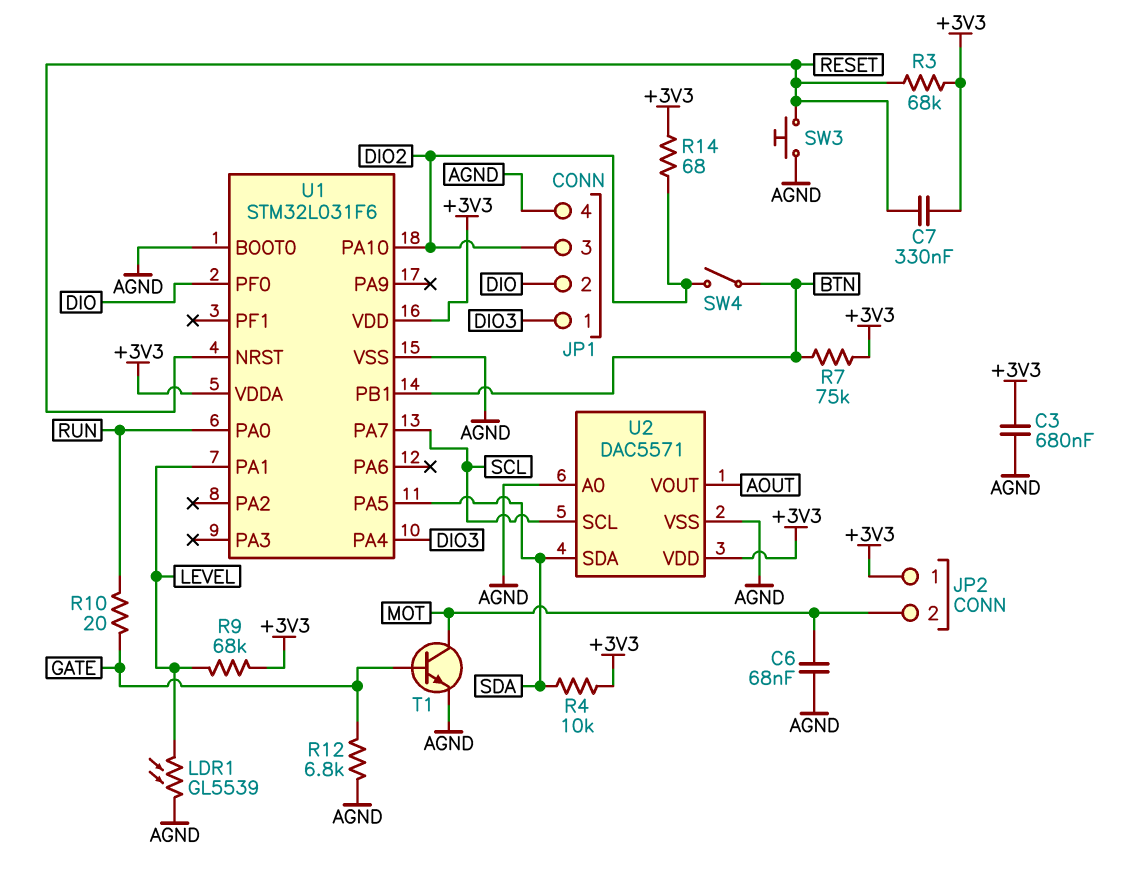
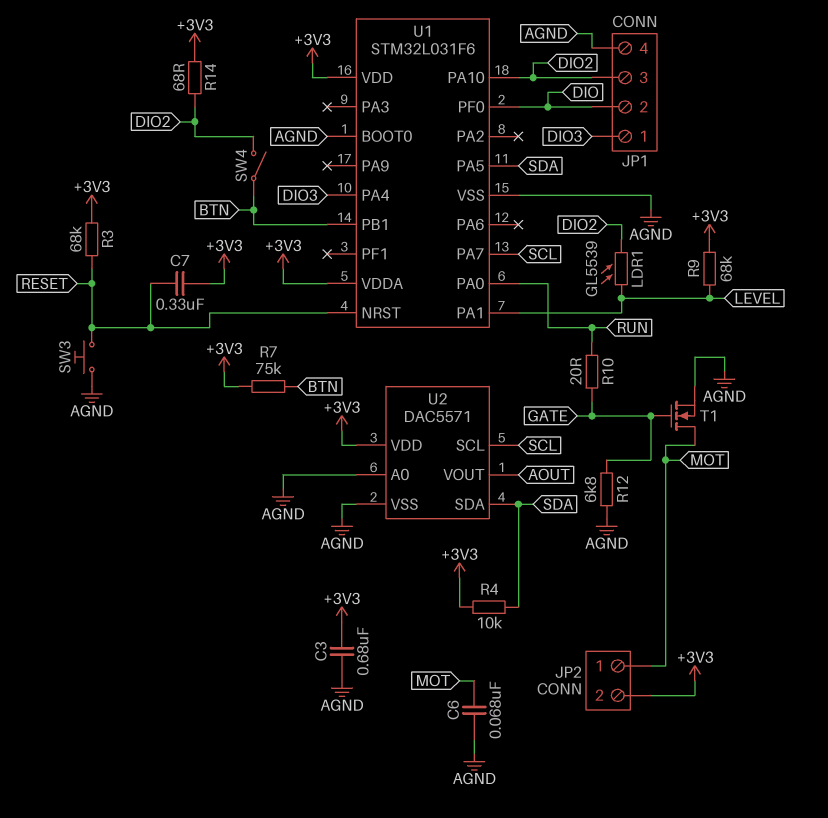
JP2 pin 1: +3V3 -> MOT
JP2 pin 2: MOT -> +3V3
LDR1: GL5539 (AGND, LEVEL) -> GL5539 (DIO2, LEVEL)
T1: NPN (B GATE, C MOT, E AGND) -> NMOS (G GATE, D MOT, S AGND)

